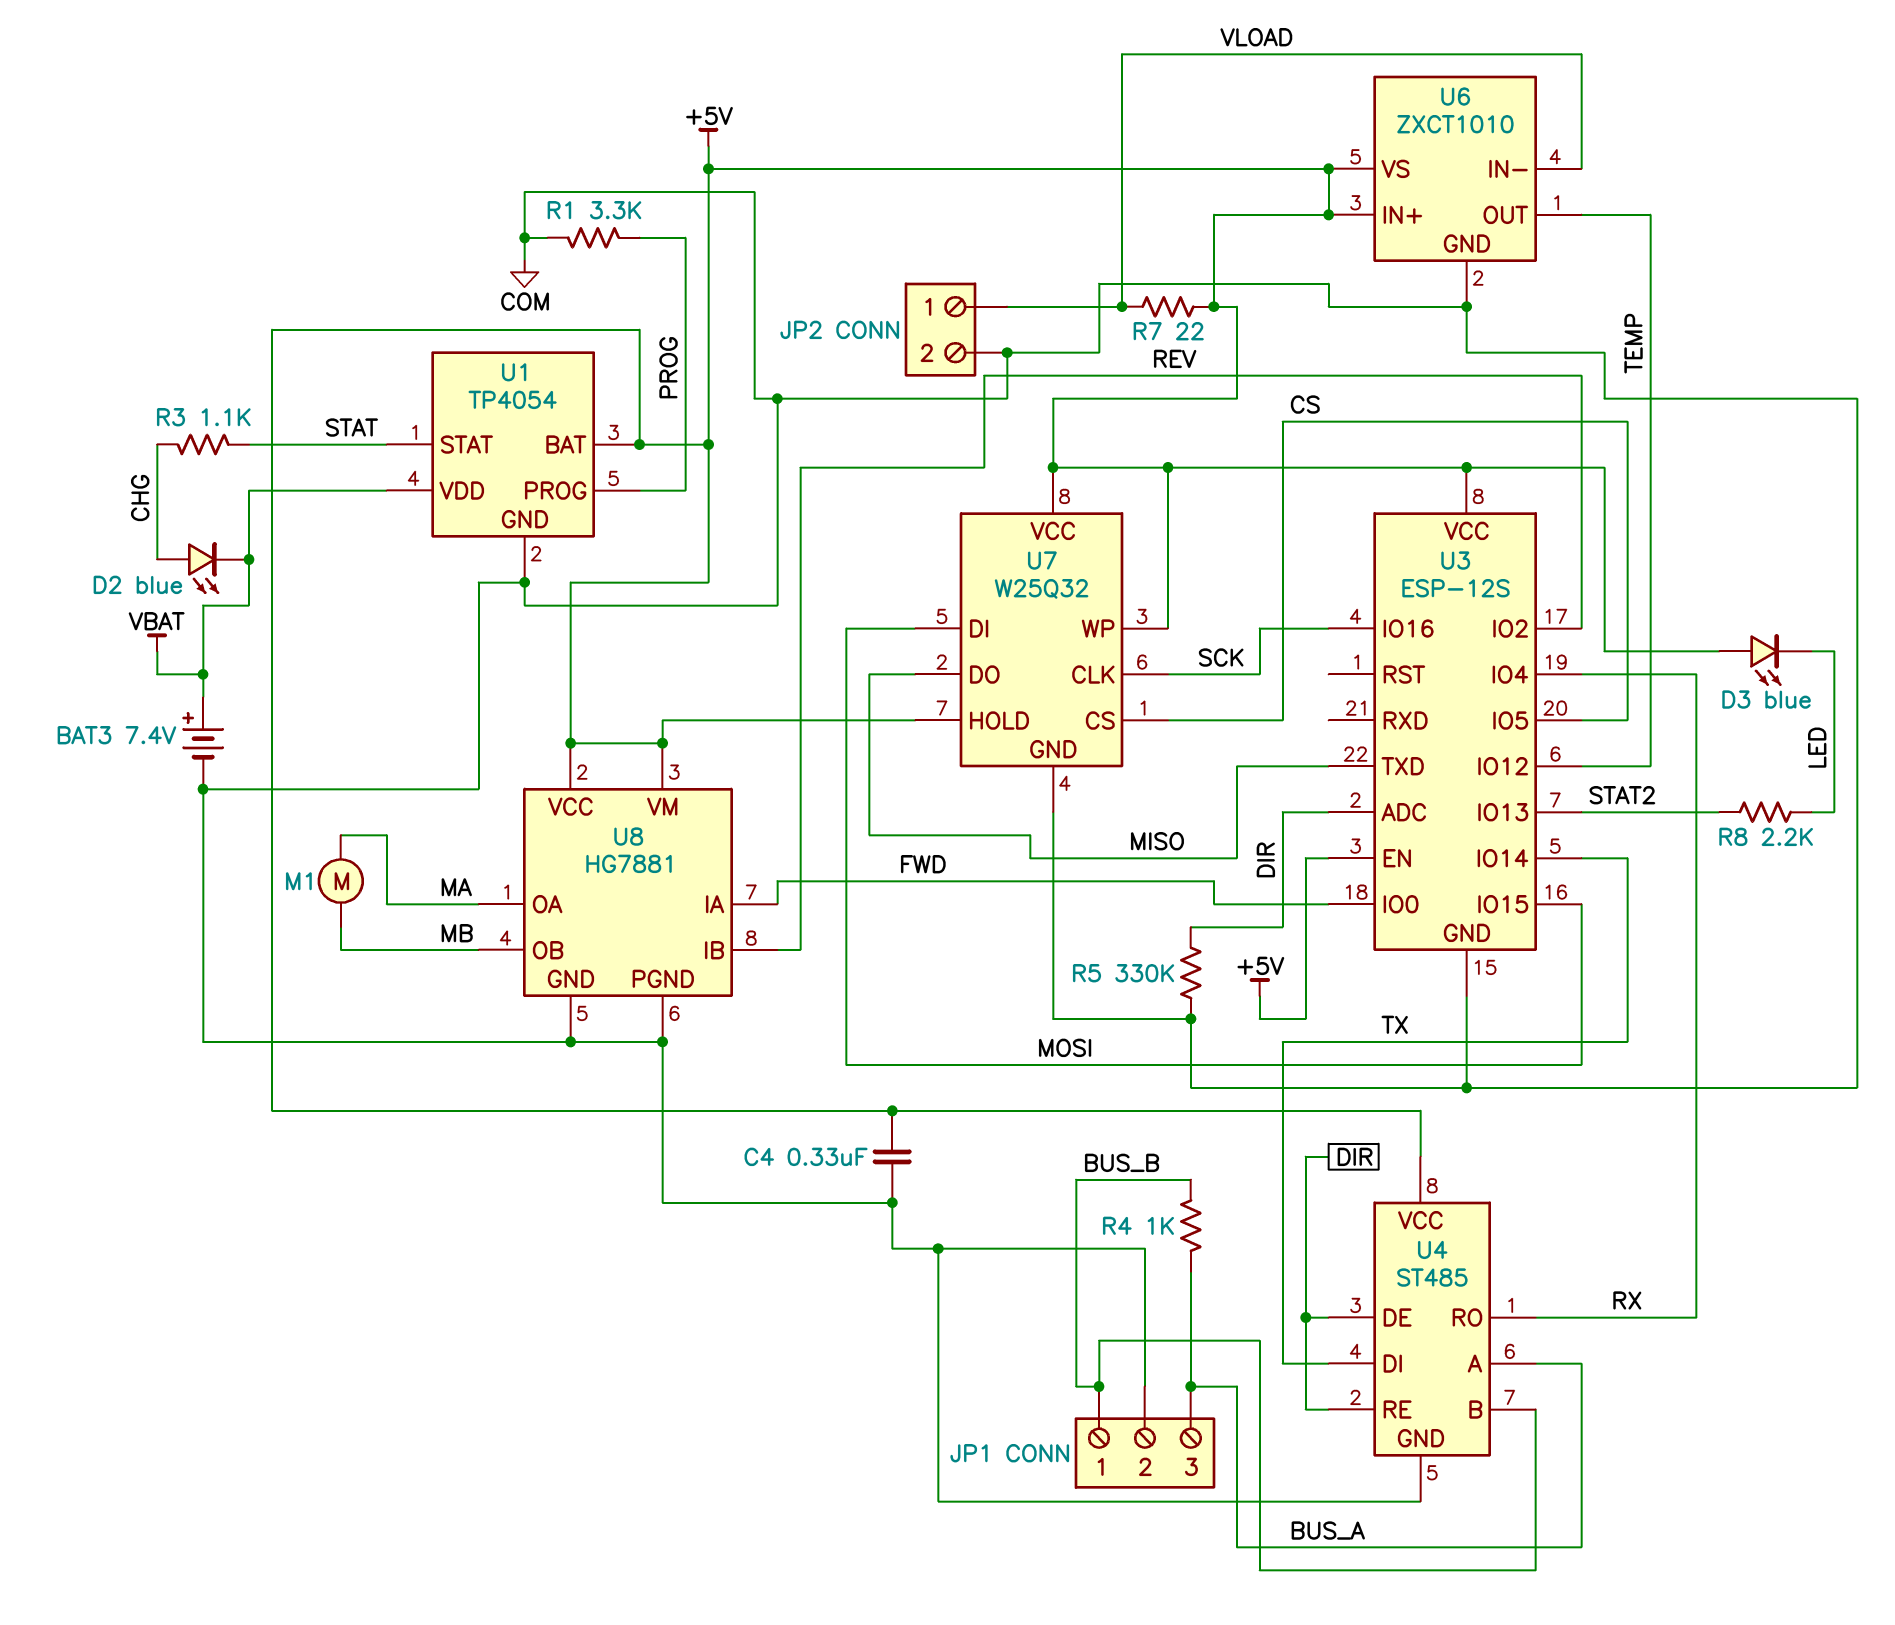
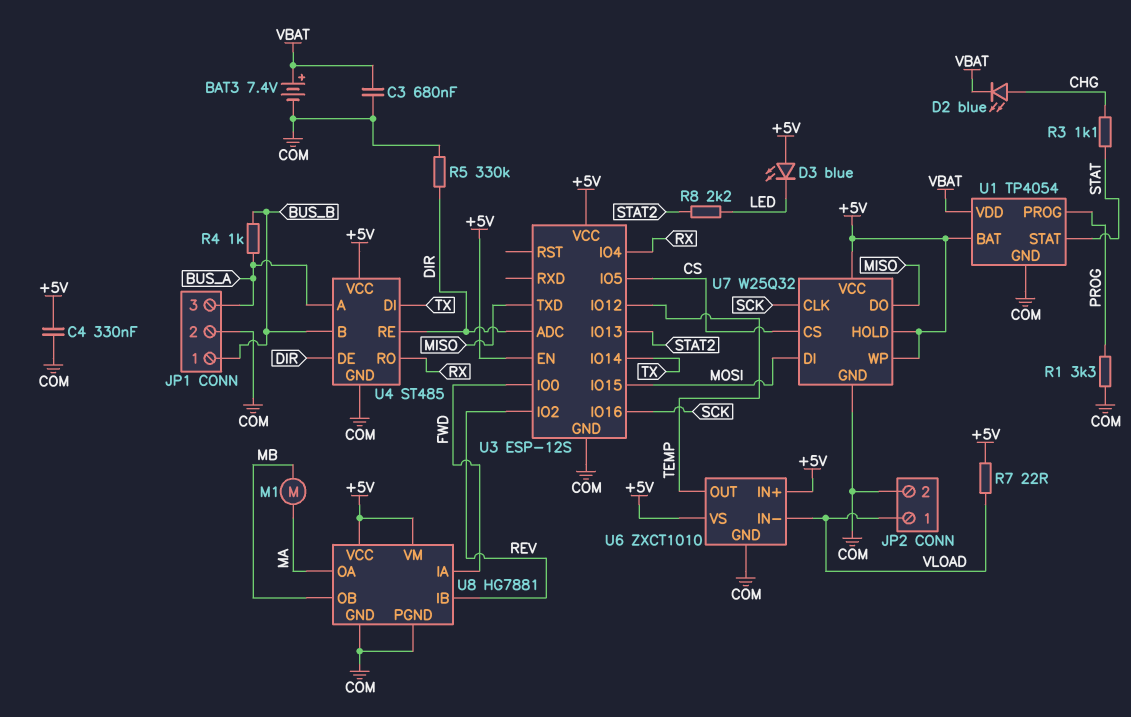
C3: none -> 680nF (COM, VBAT)

